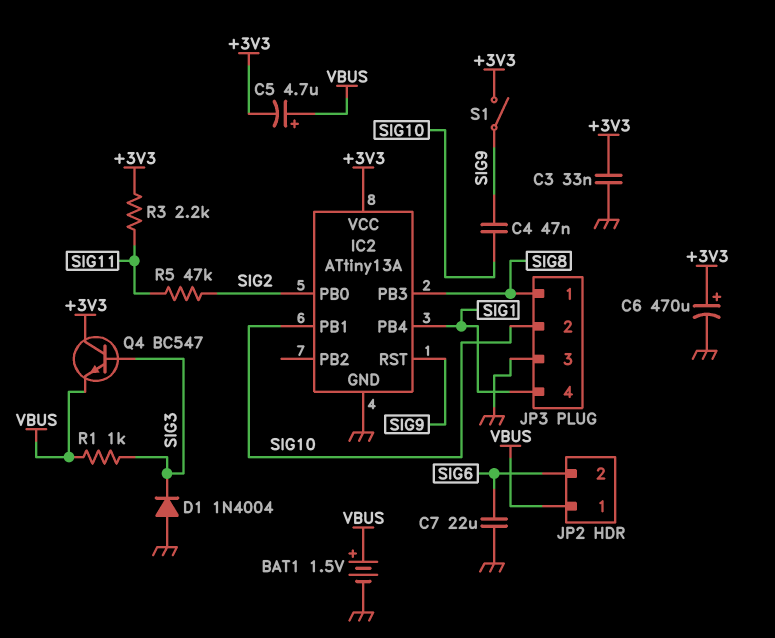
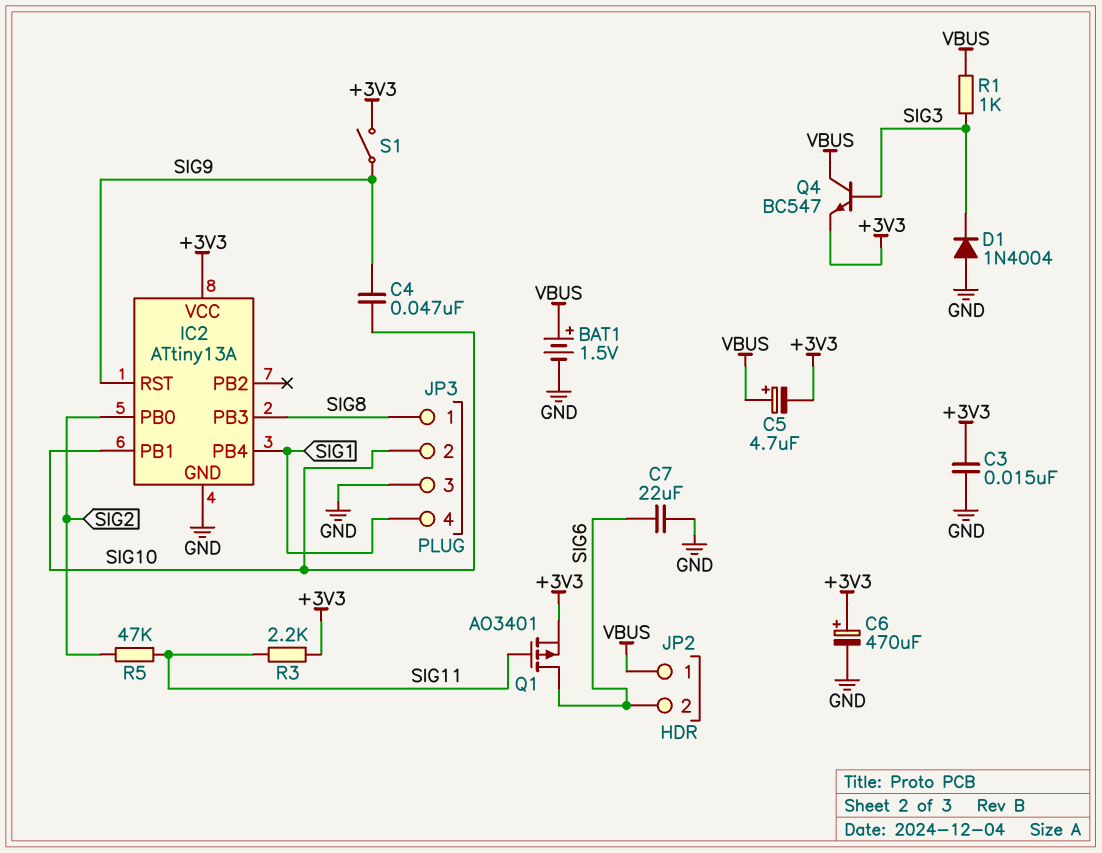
C3: 33nF (+3V3, GND) -> 15nF (+3V3, GND)
Q1: none -> PMOS AO3401 (G SIG11, D SIG6, S +3V3)
Q4: NPN BC547 (B SIG3, C +3V3, E VBUS) -> NPN BC547 (B SIG3, C VBUS, E +3V3)

